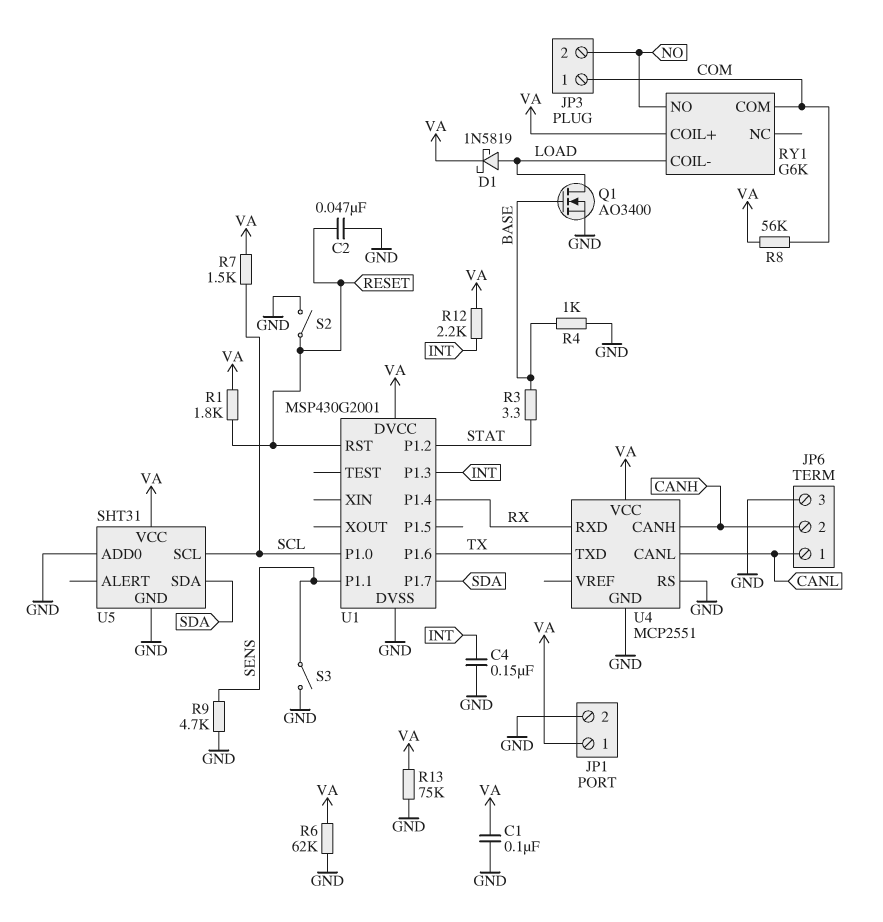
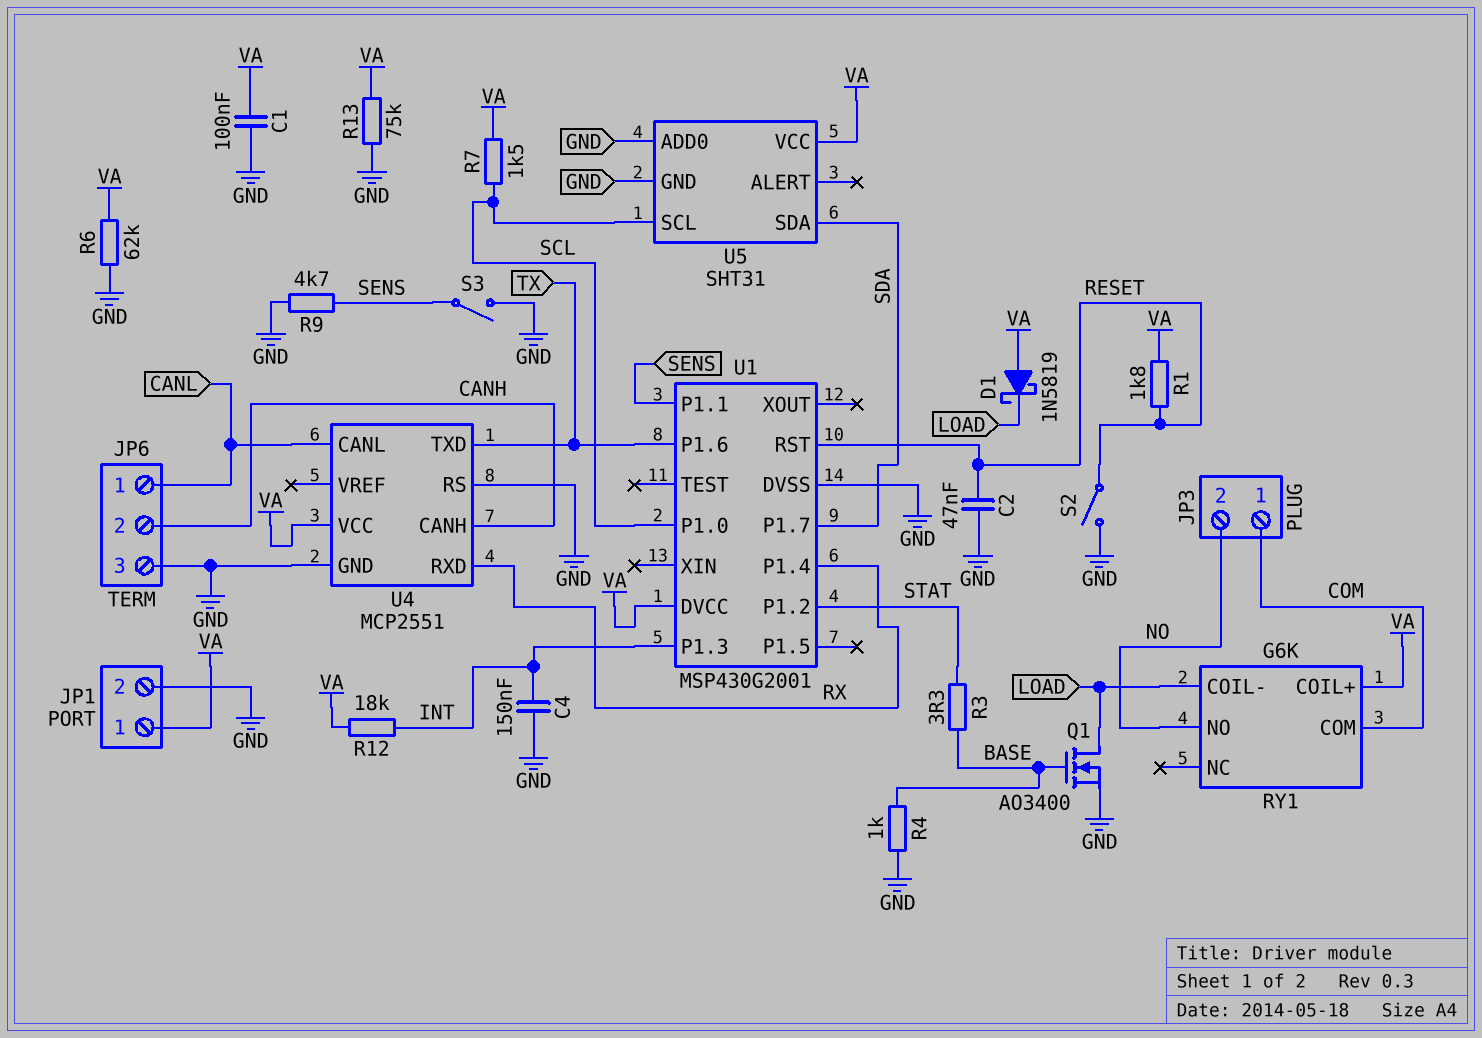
D1: schottky 1N5819 (A LOAD, K VA) -> schottky 1N5819 (A VA, K LOAD)
R8: 56k (COM, VA) -> none
R12: 2.2k (INT, VA) -> 18k (INT, VA)

